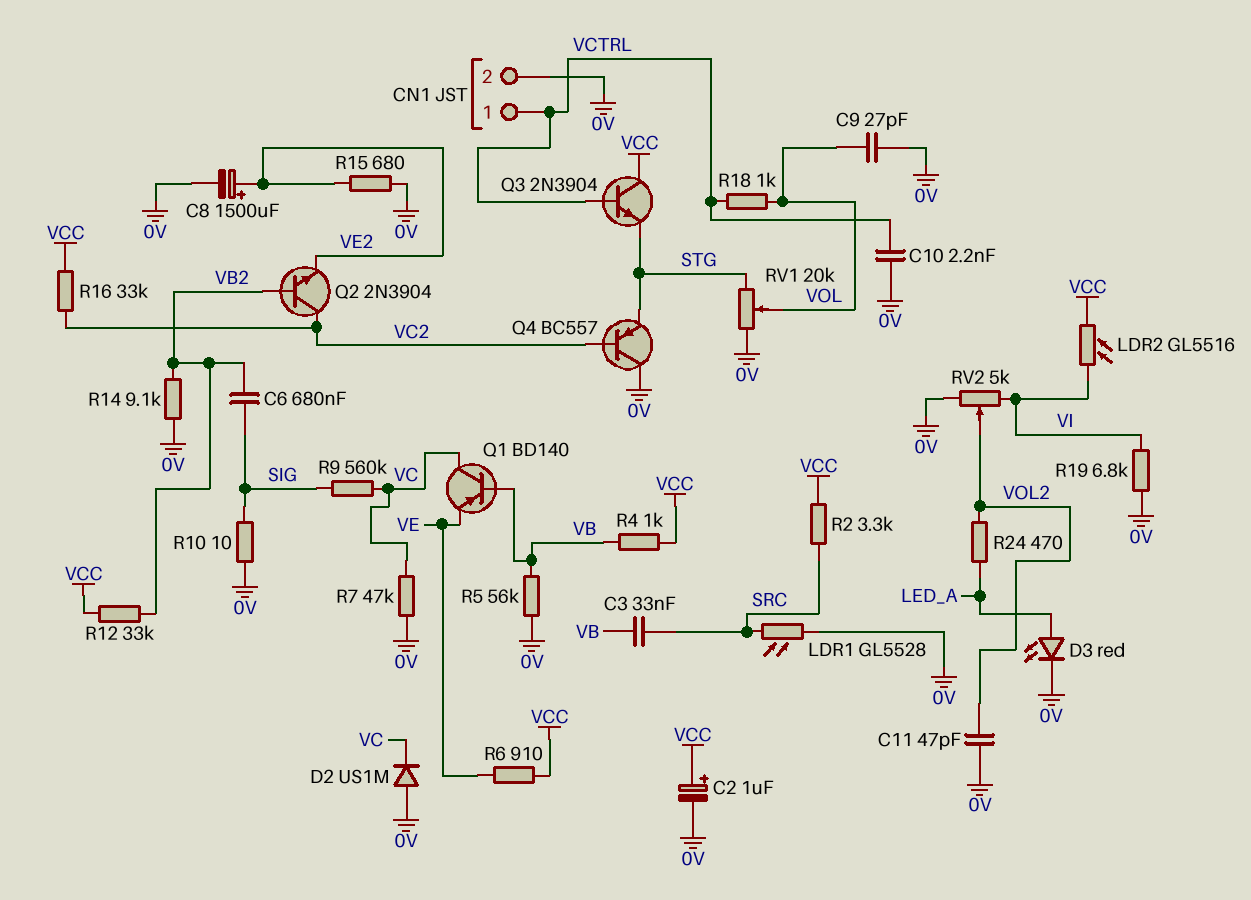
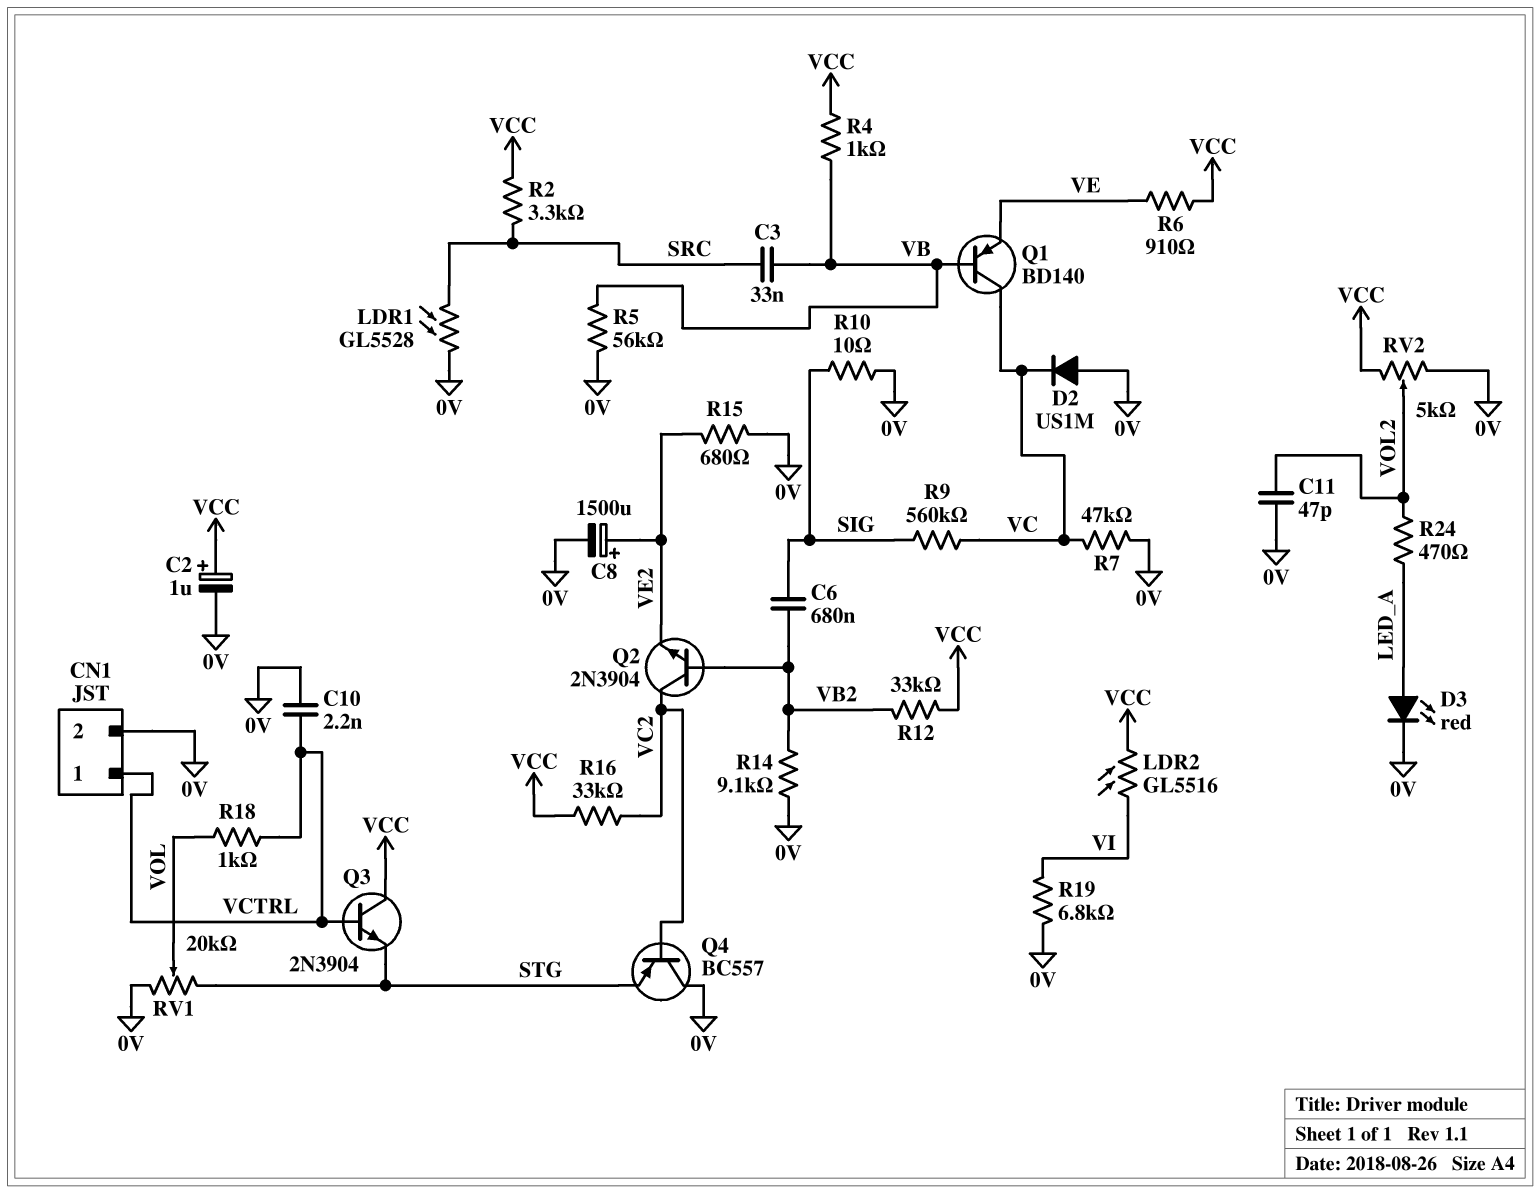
C9: 27pF (0V, VOL) -> none
RV2: 5k (0V, VI, wiper VOL2) -> 5k (0V, VCC, wiper VOL2)

